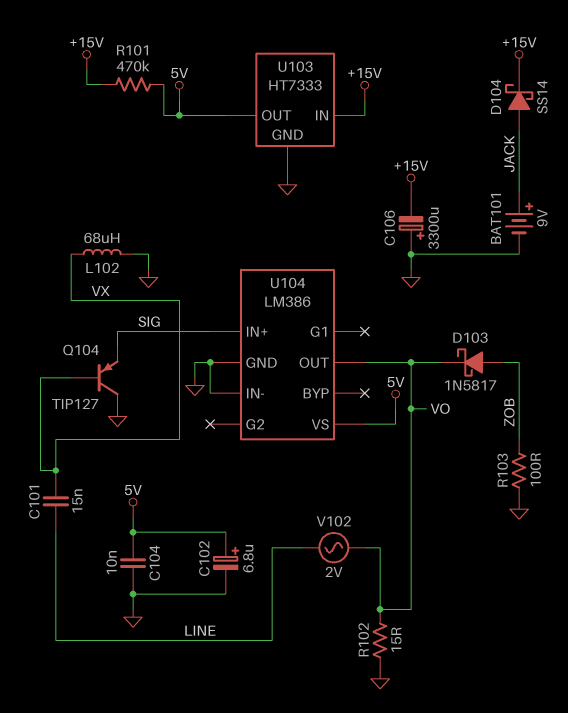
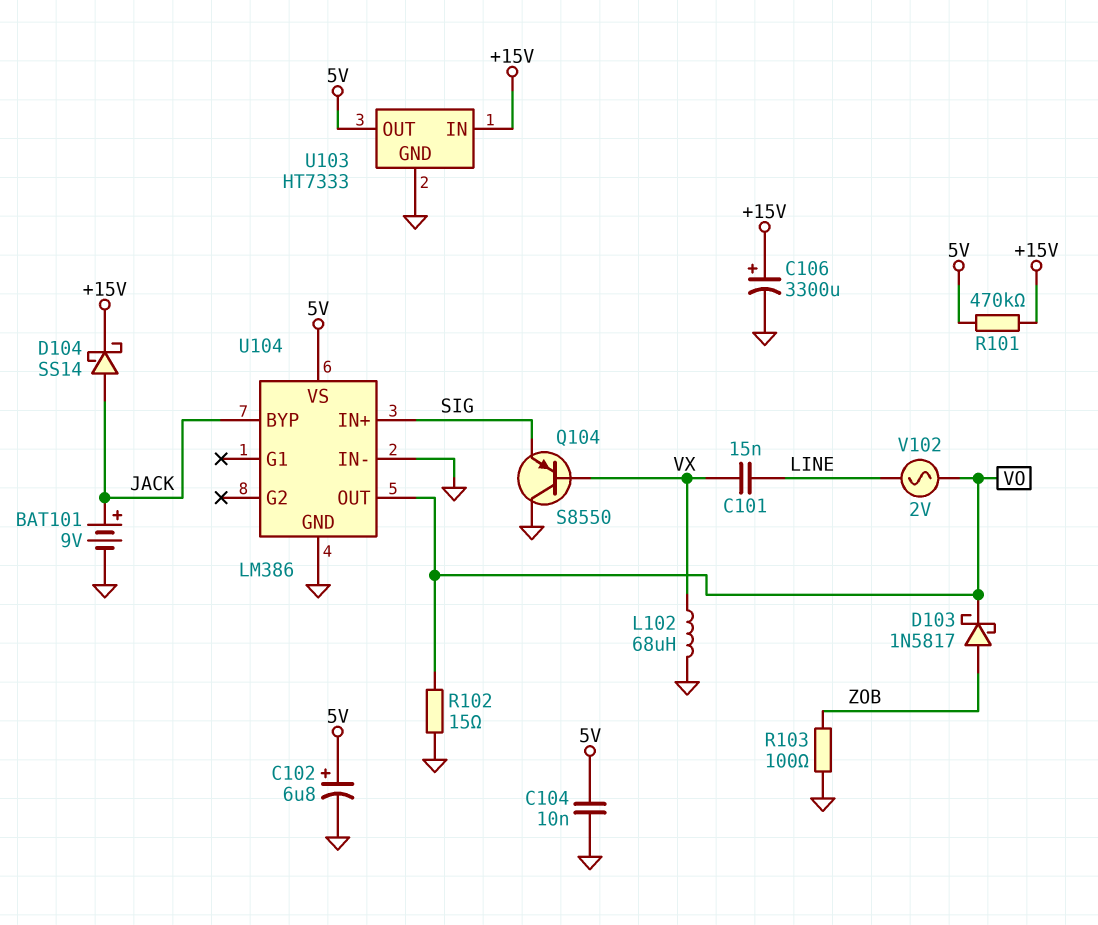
C106: 3300uF (plus GND, minus +15V) -> 3300uF (plus +15V, minus GND)
Q104: PNP TIP127 (B VX, C GND, E SIG) -> PNP S8550 (B VX, C GND, E SIG)
U104 pin BYP: none -> JACK

